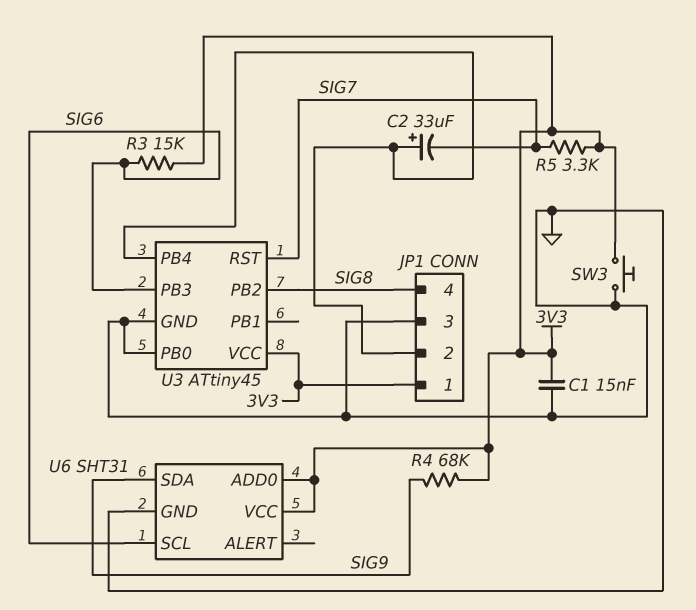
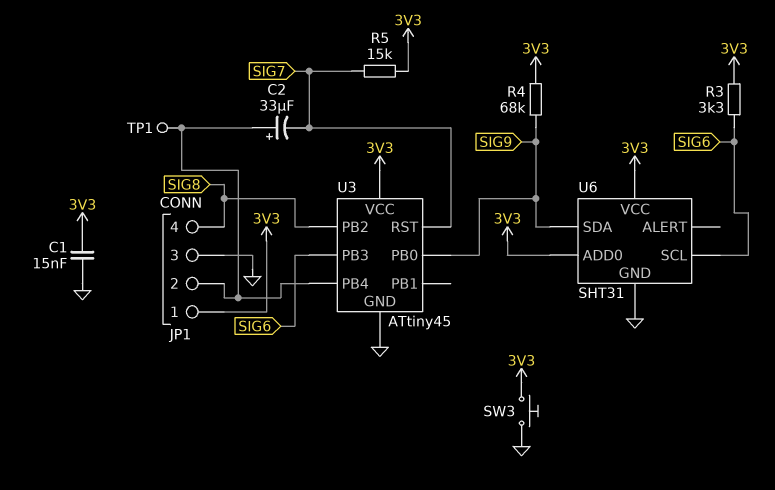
R3: 15k (3V3, SIG6) -> 3.3k (3V3, SIG6)
R5: 3.3k (3V3, SIG7) -> 15k (3V3, SIG7)
TP1: none -> test point (JP1/2)
U3 pin PB0: GND -> SIG9

